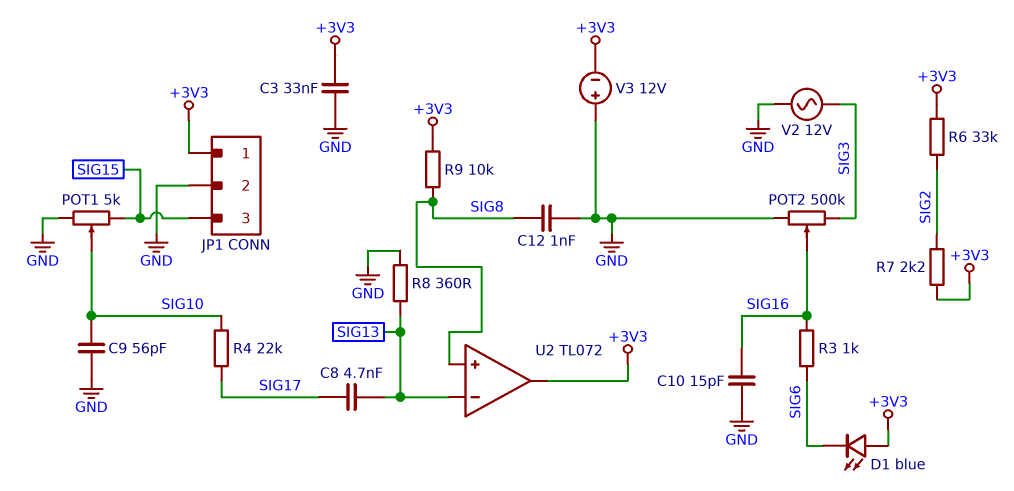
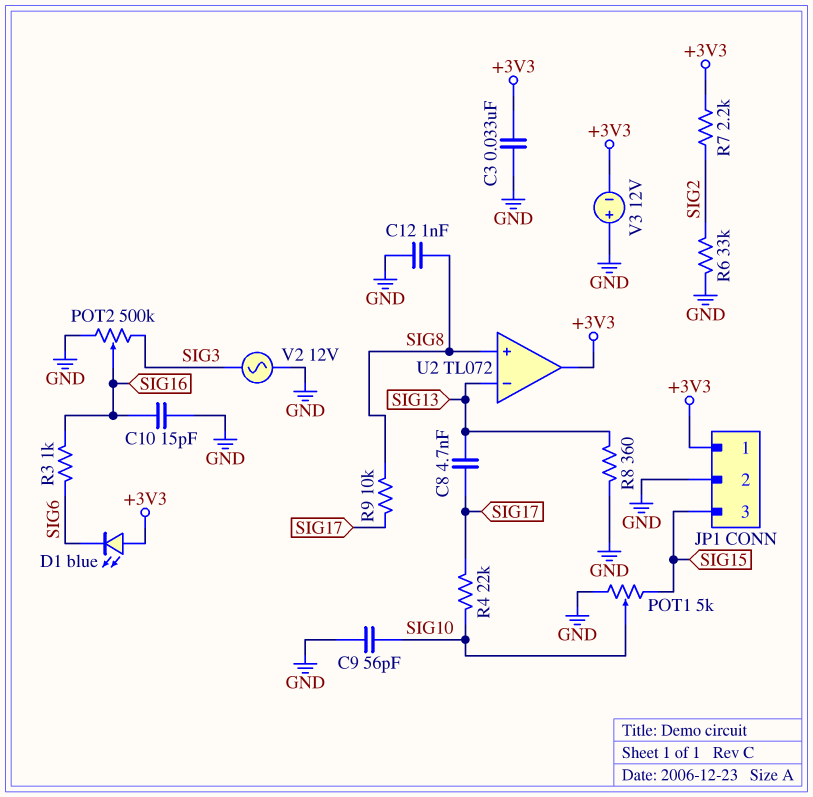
R6: 33k (+3V3, SIG2) -> 33k (GND, SIG2)
R9: 10k (+3V3, SIG8) -> 10k (SIG8, SIG17)

